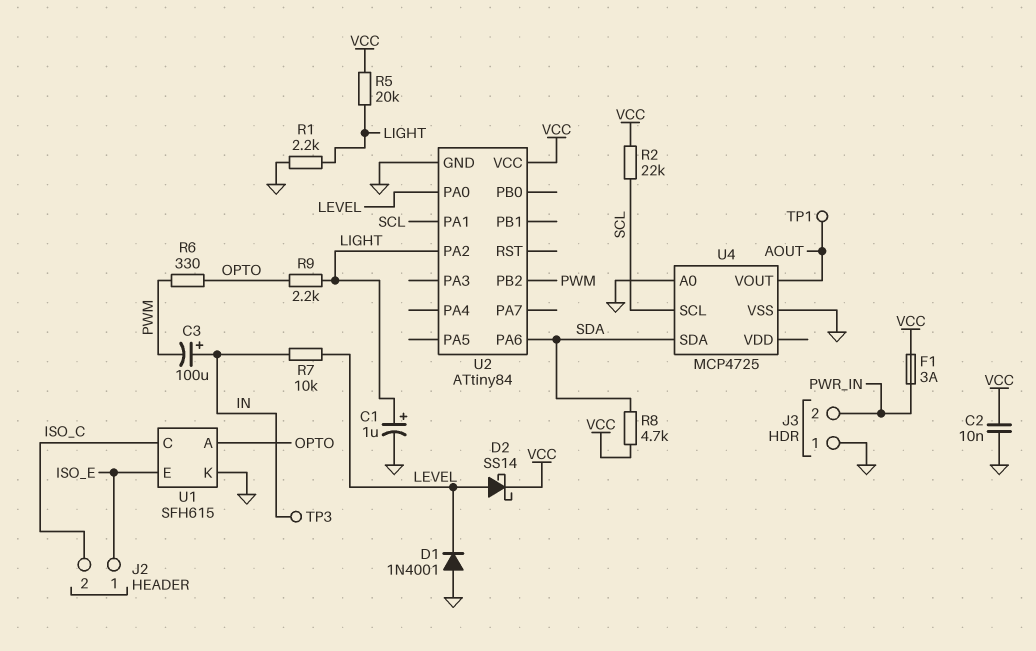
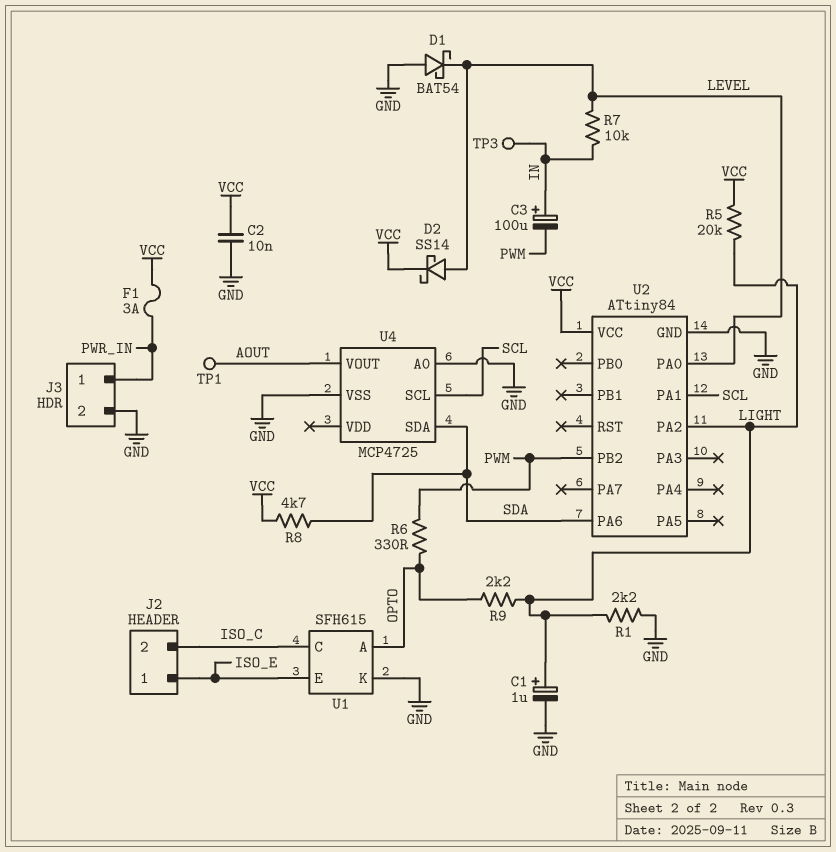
D1: diode 1N4001 (A GND, K LEVEL) -> schottky BAT54 (A GND, K LEVEL)
J3 pin 1: GND -> PWR_IN
J3 pin 2: PWR_IN -> GND
R2: 22k (SCL, VCC) -> none

